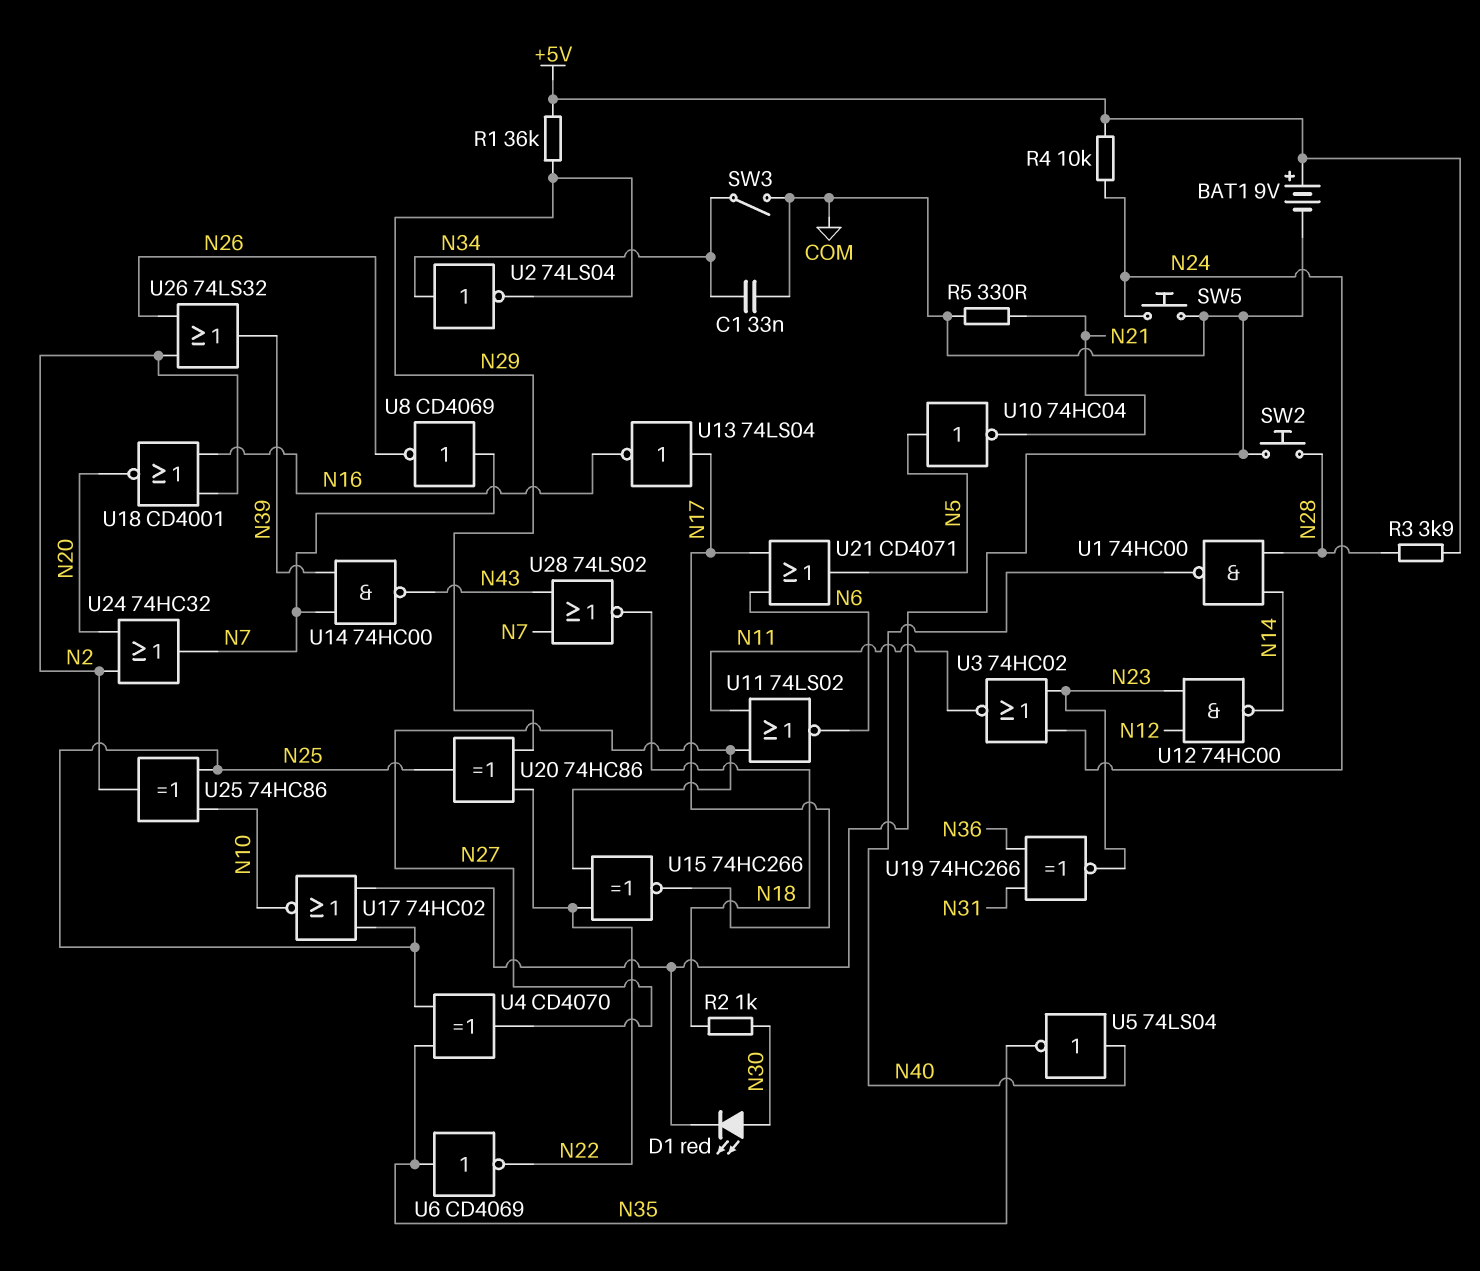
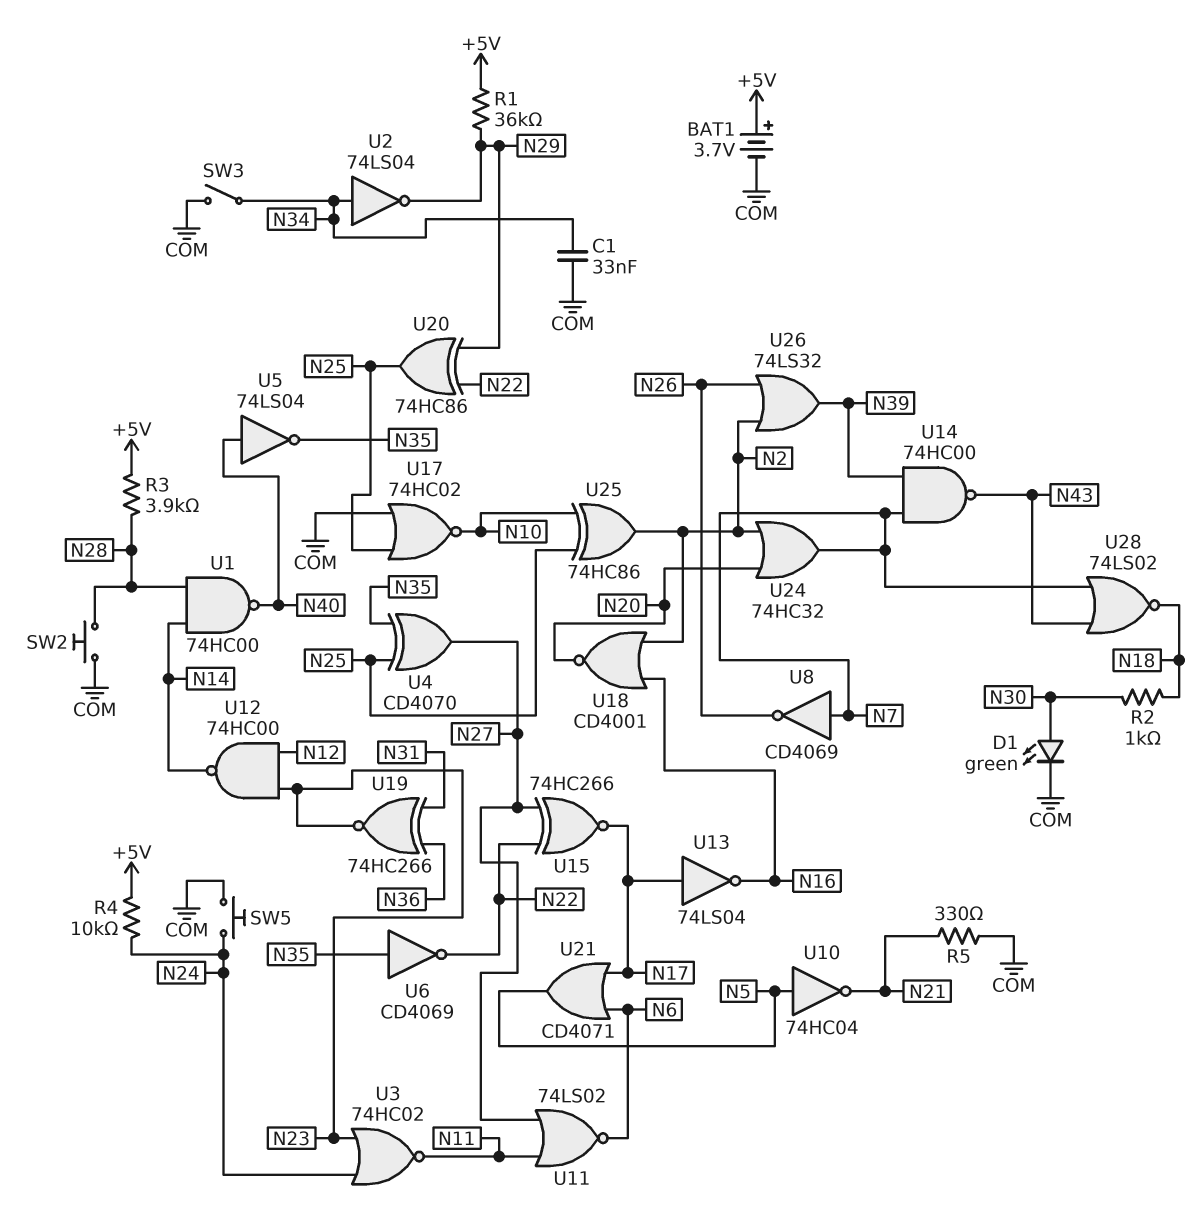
BAT1: 9V (plus +5V, minus COM) -> 3.7V (plus +5V, minus COM)
D1: LED red (A N30, K COM) -> LED green (A N30, K COM)

